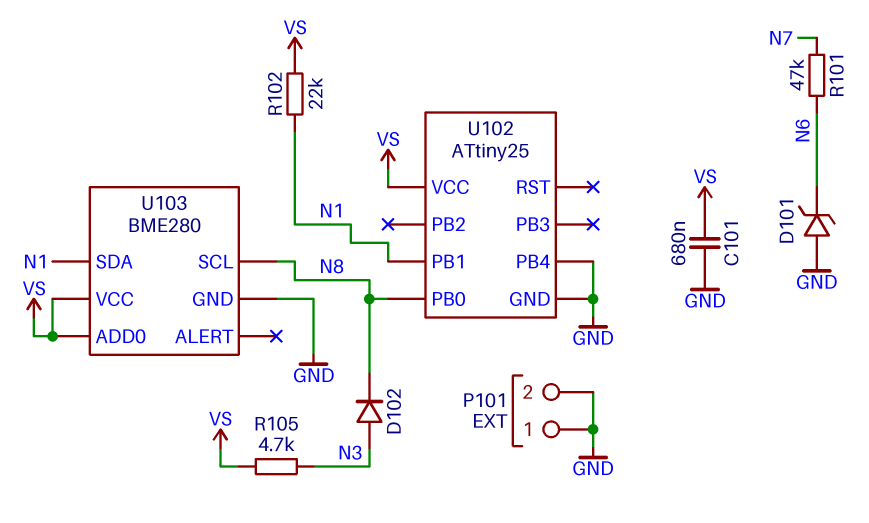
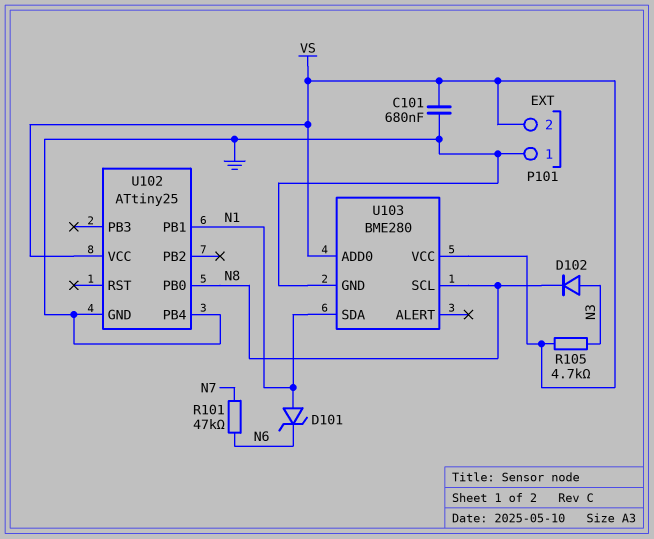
D101: zener (A GND, K N6) -> zener (A N1, K N6)
P101 pin 2: GND -> VS
R102: 22k (N1, VS) -> none

